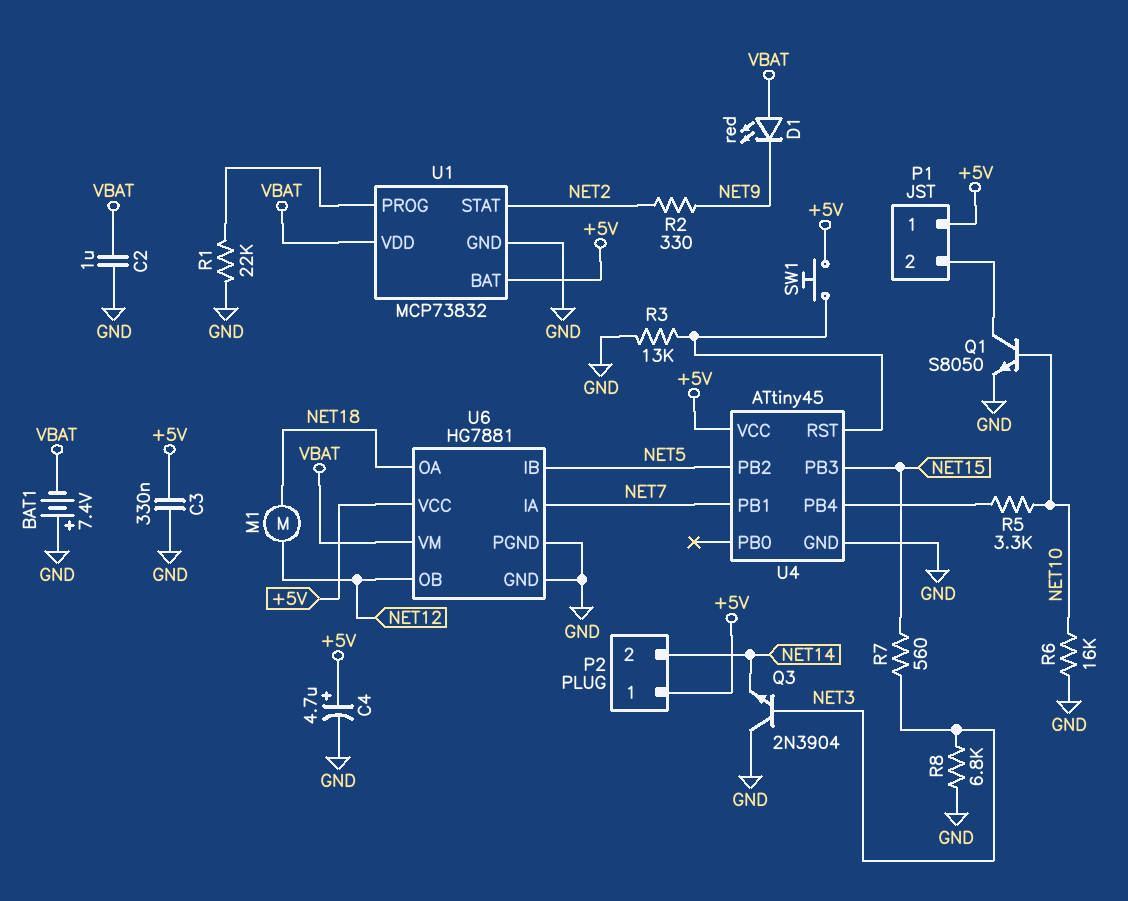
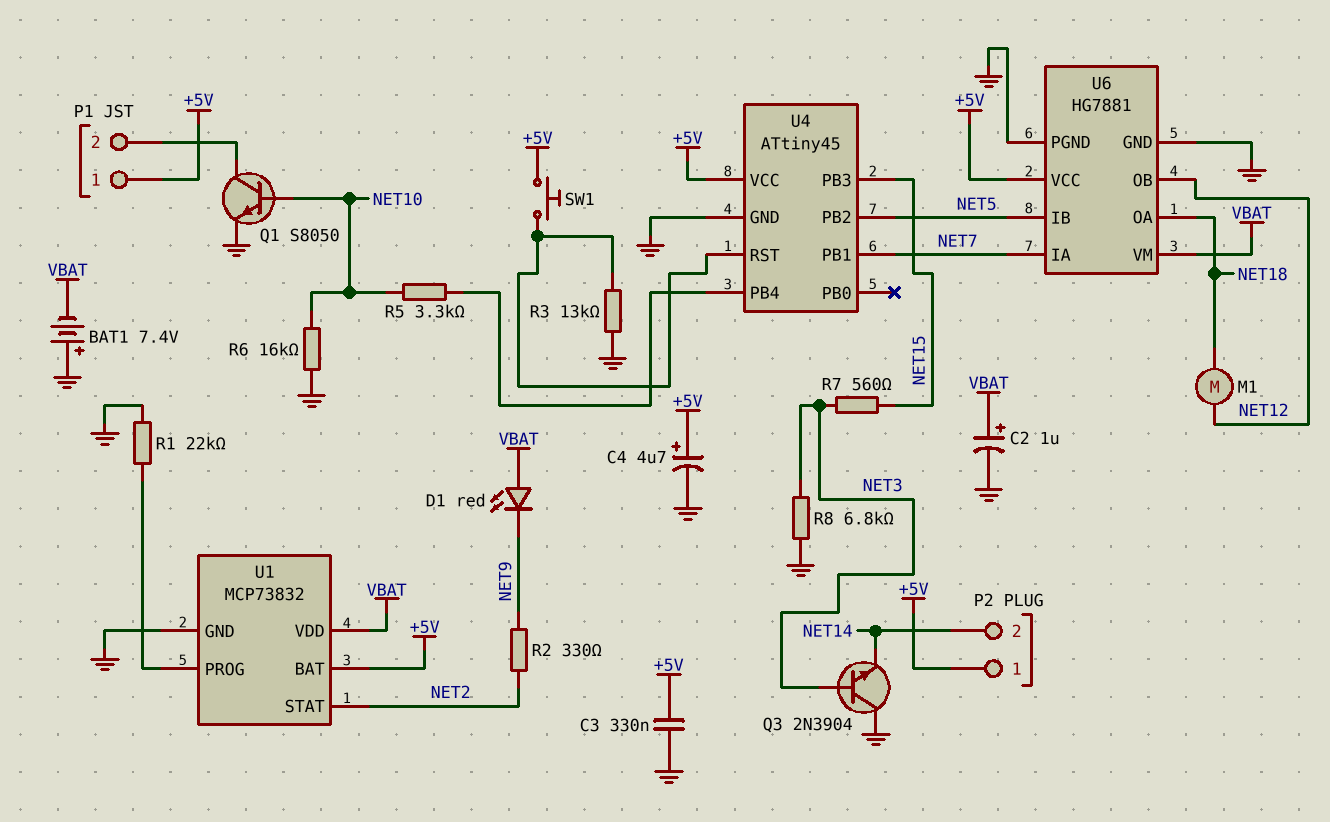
C2: 1uF (GND, VBAT) -> 1uF (plus VBAT, minus GND)

